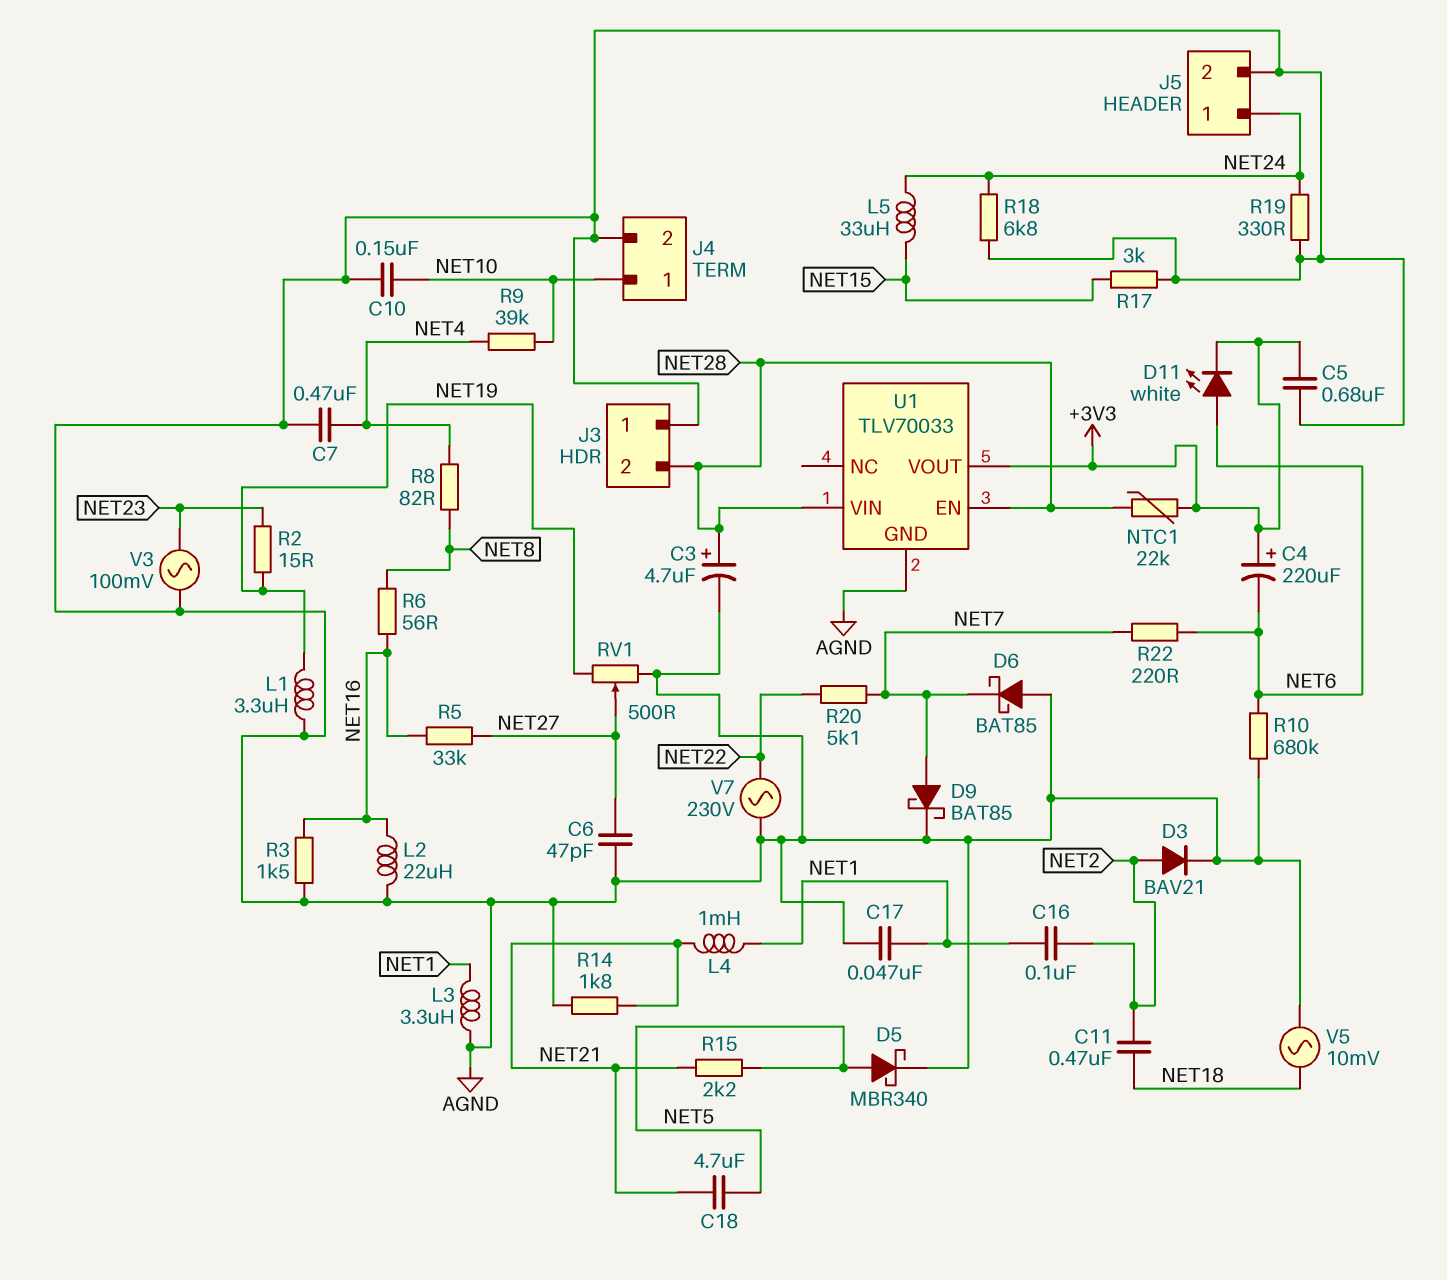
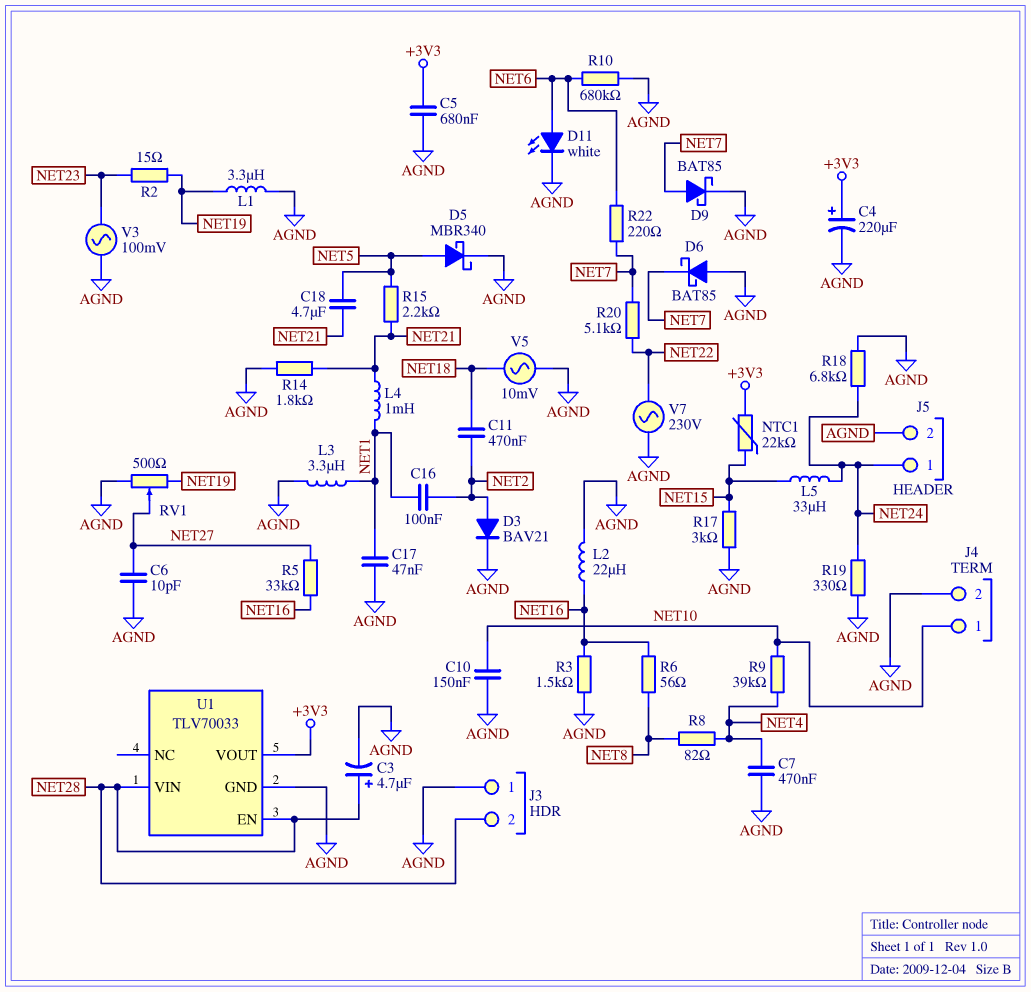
C4: 220uF (plus +3V3, minus NET6) -> 220uF (plus +3V3, minus AGND)
C6: 47pF (AGND, NET27) -> 10pF (AGND, NET27)
D11: LED white (A NET6, K +3V3) -> LED white (A NET6, K AGND)
NTC1: 22k (+3V3, NET28) -> 22k (+3V3, NET15)

